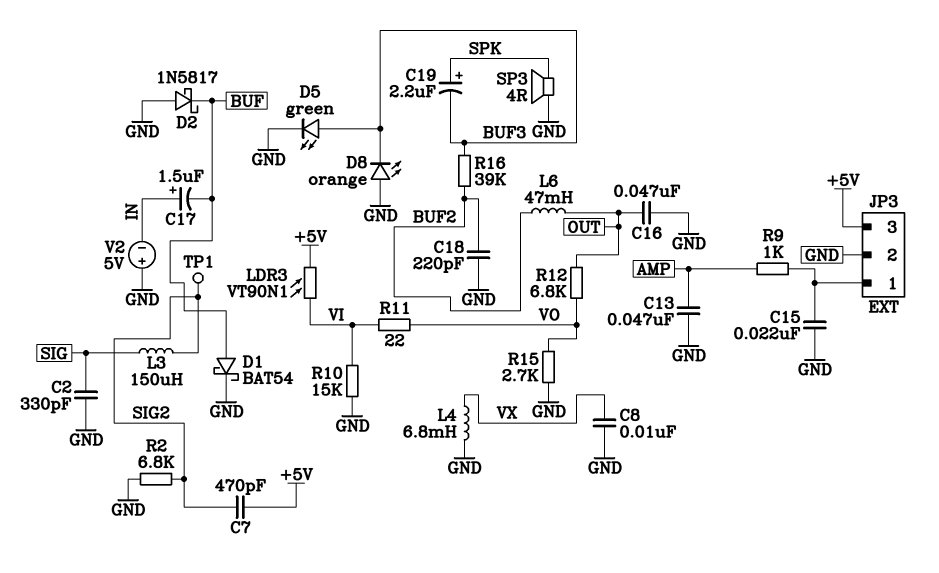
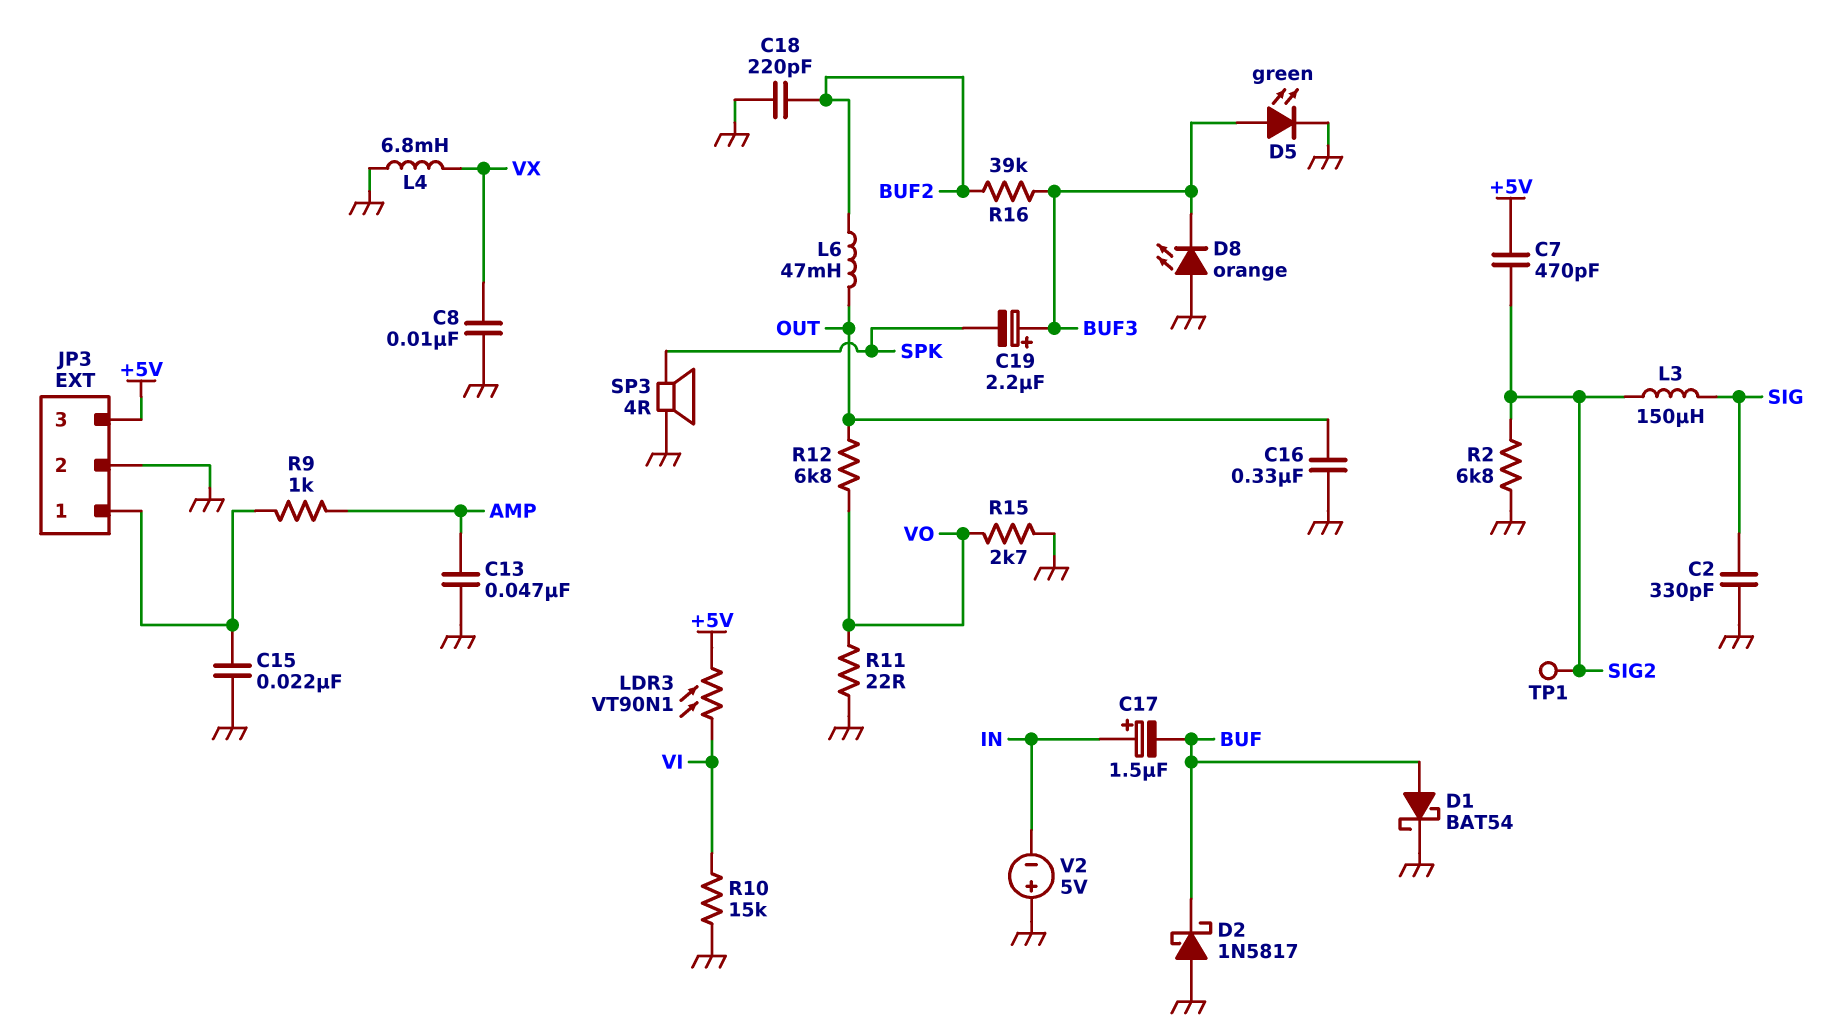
C16: 47nF (GND, OUT) -> 330nF (GND, OUT)
C19: 2.2uF (plus SPK, minus BUF3) -> 2.2uF (plus BUF3, minus SPK)
R11: 22 (VI, VO) -> 22 (GND, VO)

